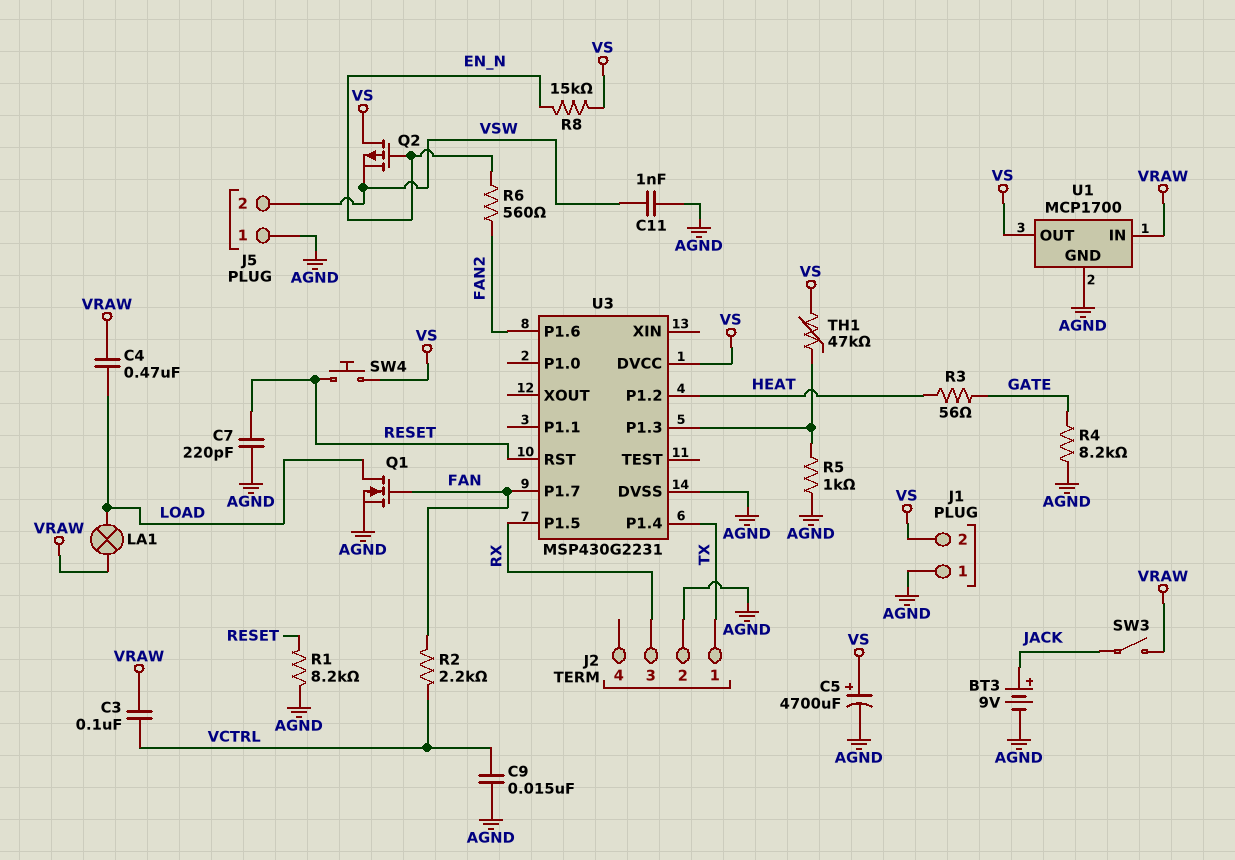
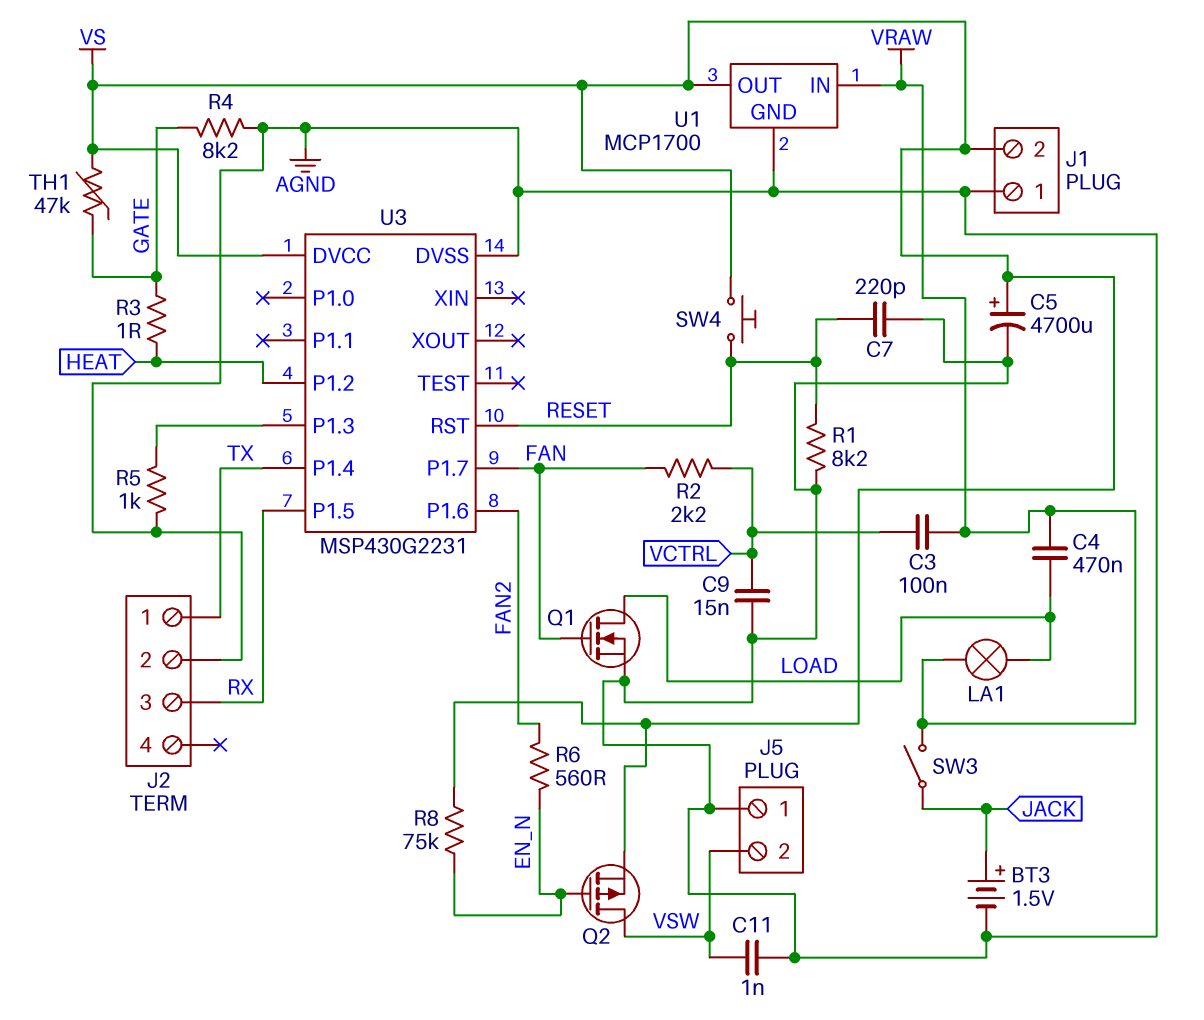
BT3: 9V (plus JACK, minus AGND) -> 1.5V (plus JACK, minus AGND)
Q2: PMOS (G EN_N, D VS, S VSW) -> PMOS (G EN_N, D VSW, S VS)
R3: 56 (GATE, HEAT) -> 1 (GATE, HEAT)
R8: 15k (EN_N, VS) -> 75k (EN_N, VS)
TH1: 47k (U3/P1.3, VS) -> 47k (GATE, VS)

